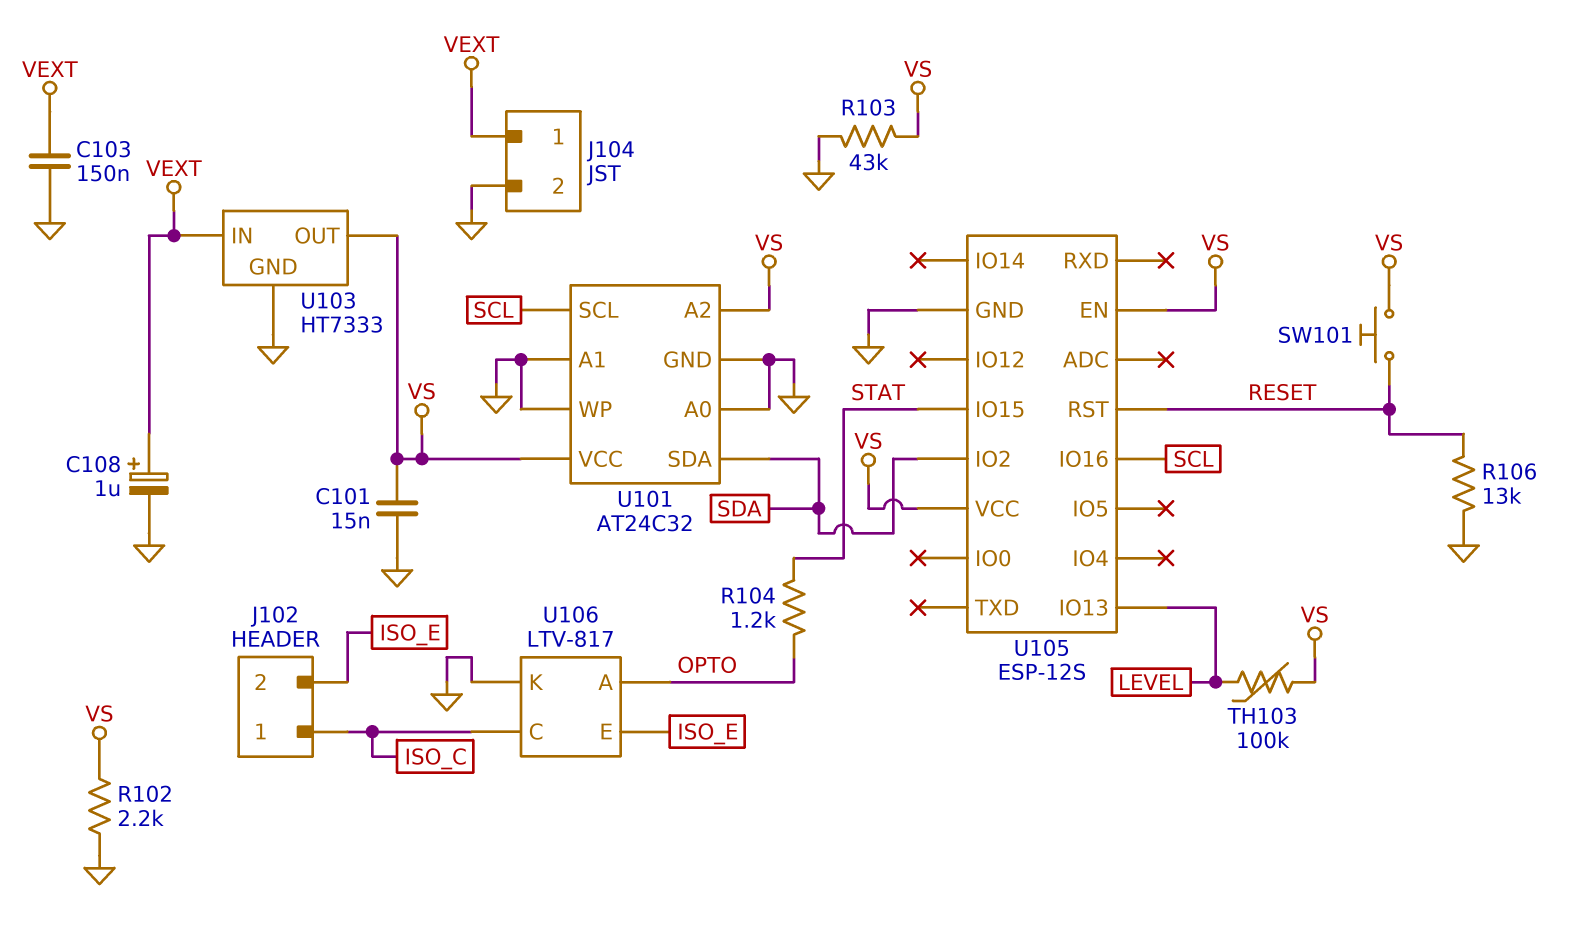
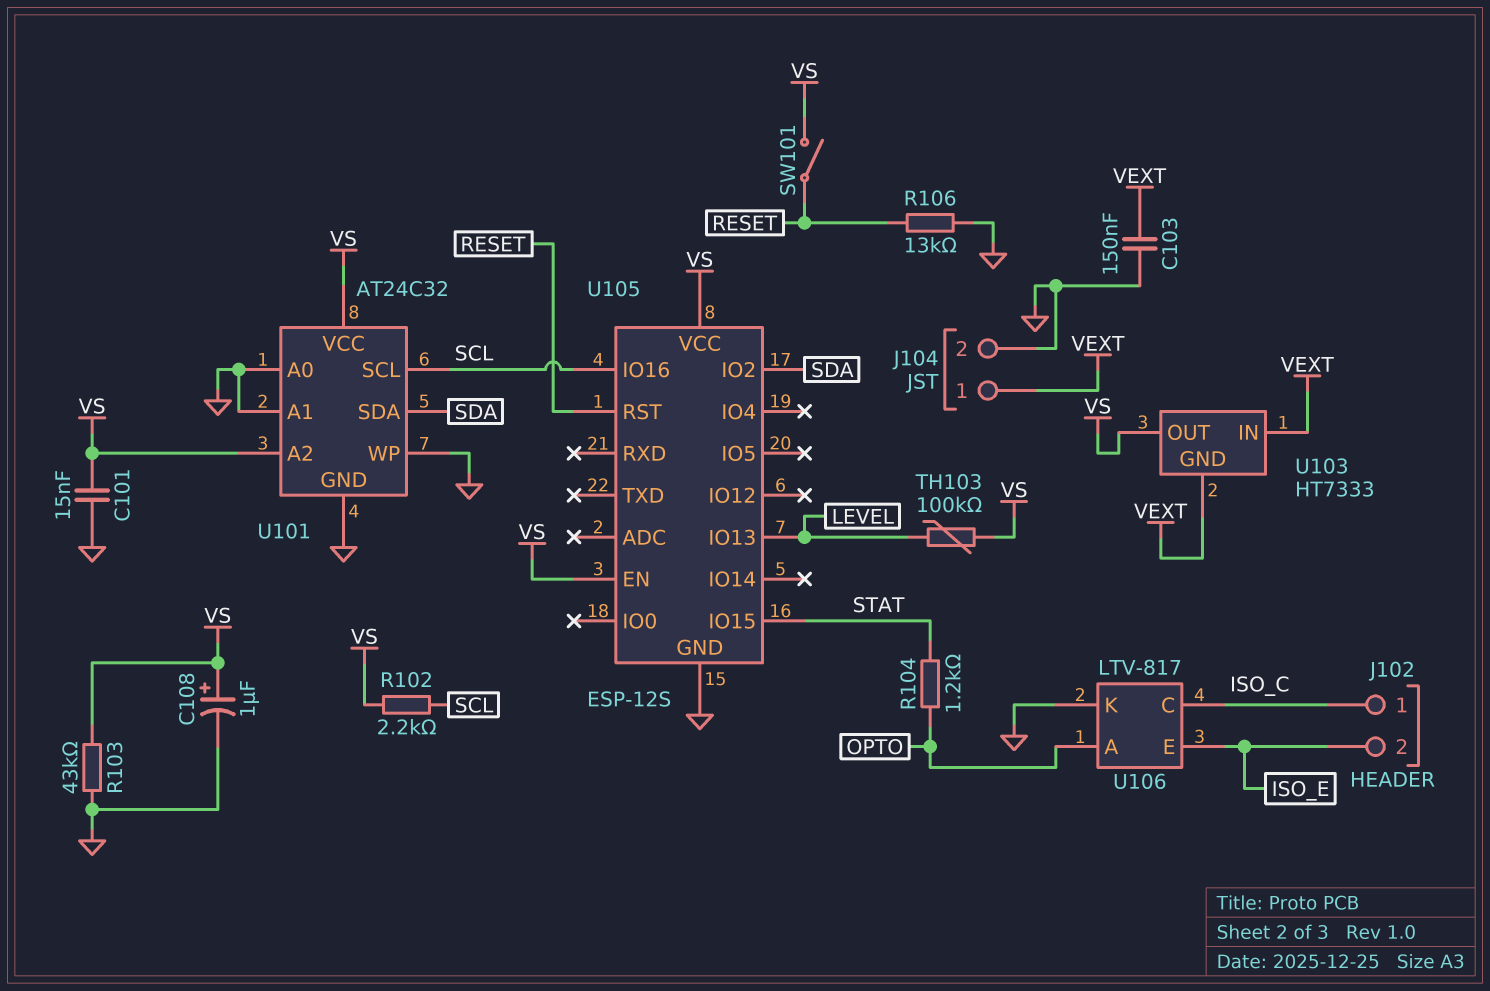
C108: 1uF (plus VEXT, minus GND) -> 1uF (plus VS, minus GND)
R102: 2.2k (GND, VS) -> 2.2k (SCL, VS)
SW101: button (RESET, VS) -> switch (RESET, VS)
U103 pin GND: GND -> VEXT

